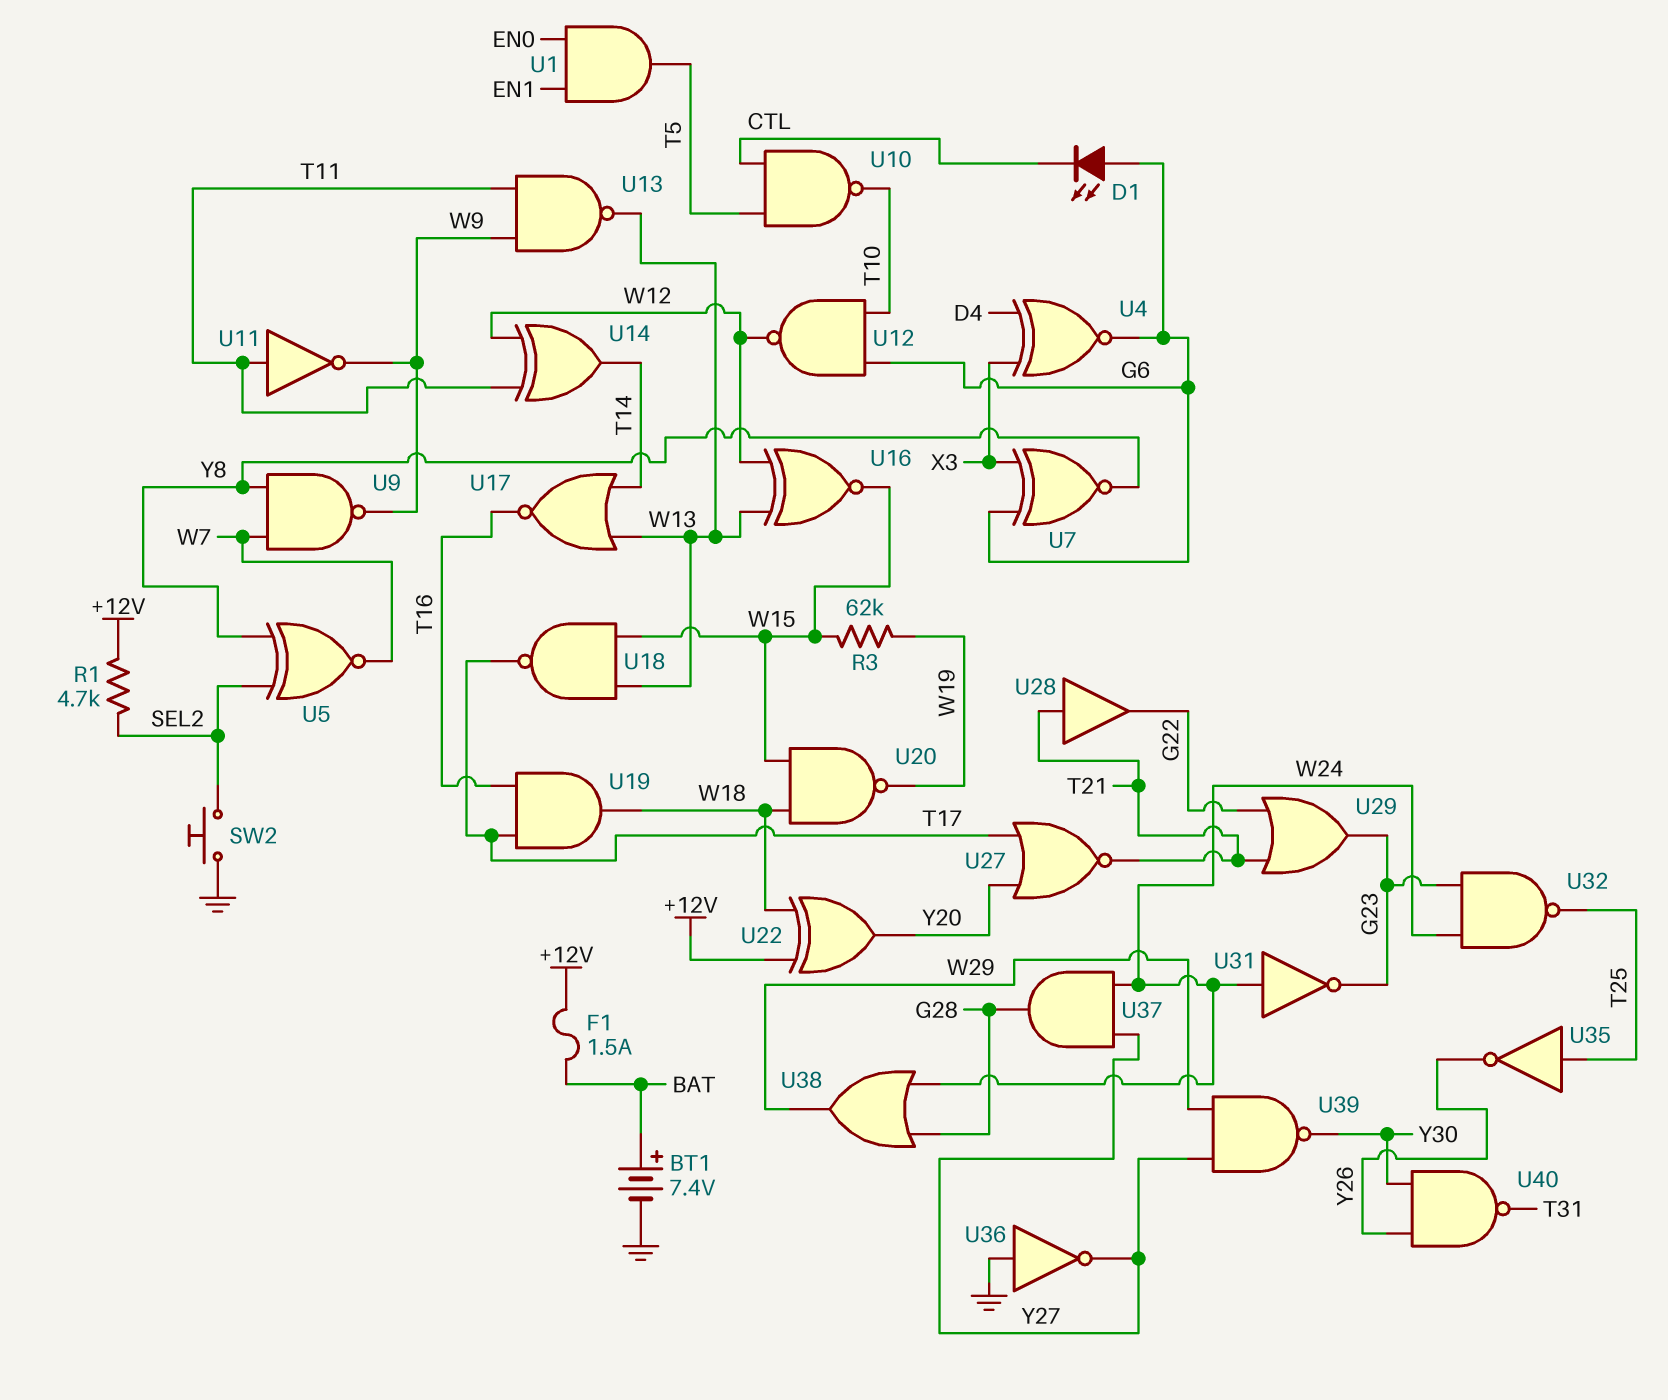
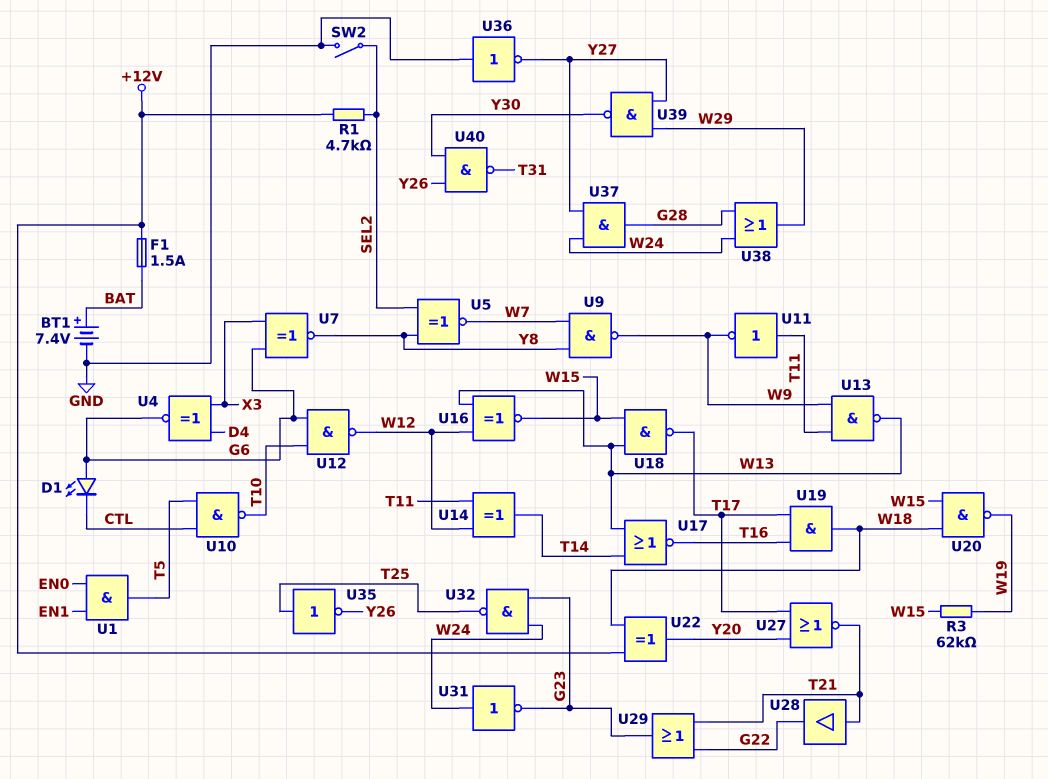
SW2: button (GND, SEL2) -> switch (GND, SEL2)

